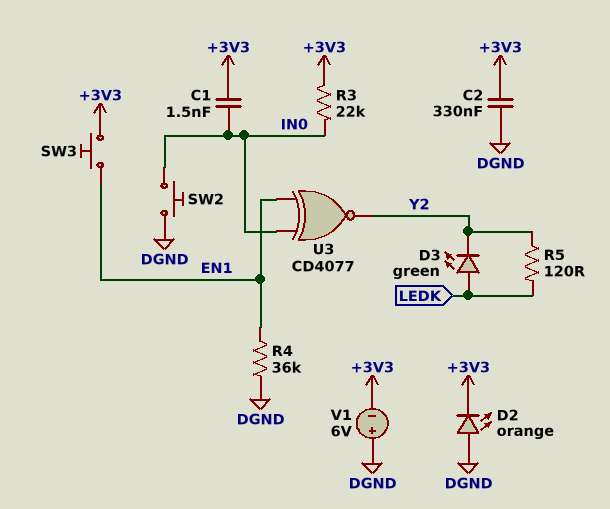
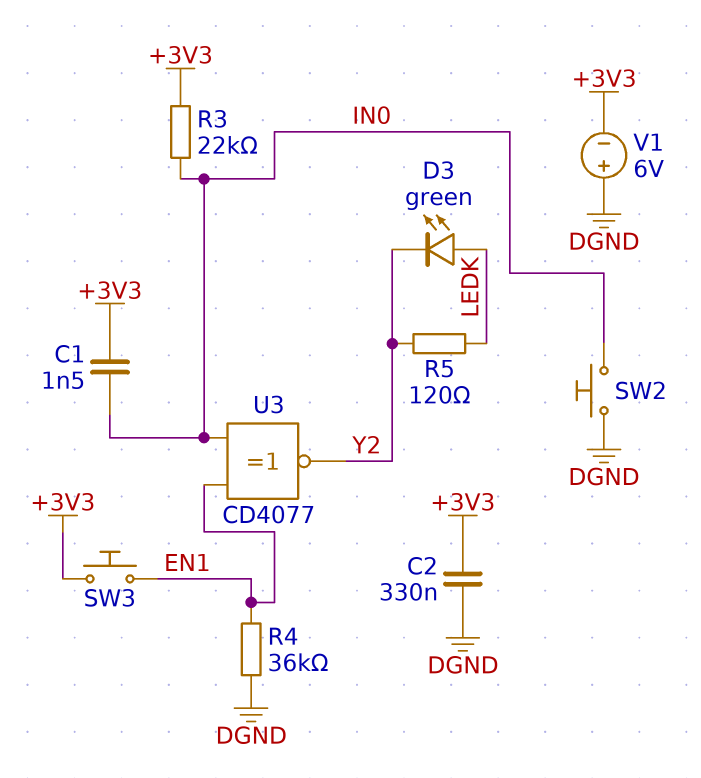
D2: LED orange (A DGND, K +3V3) -> none

